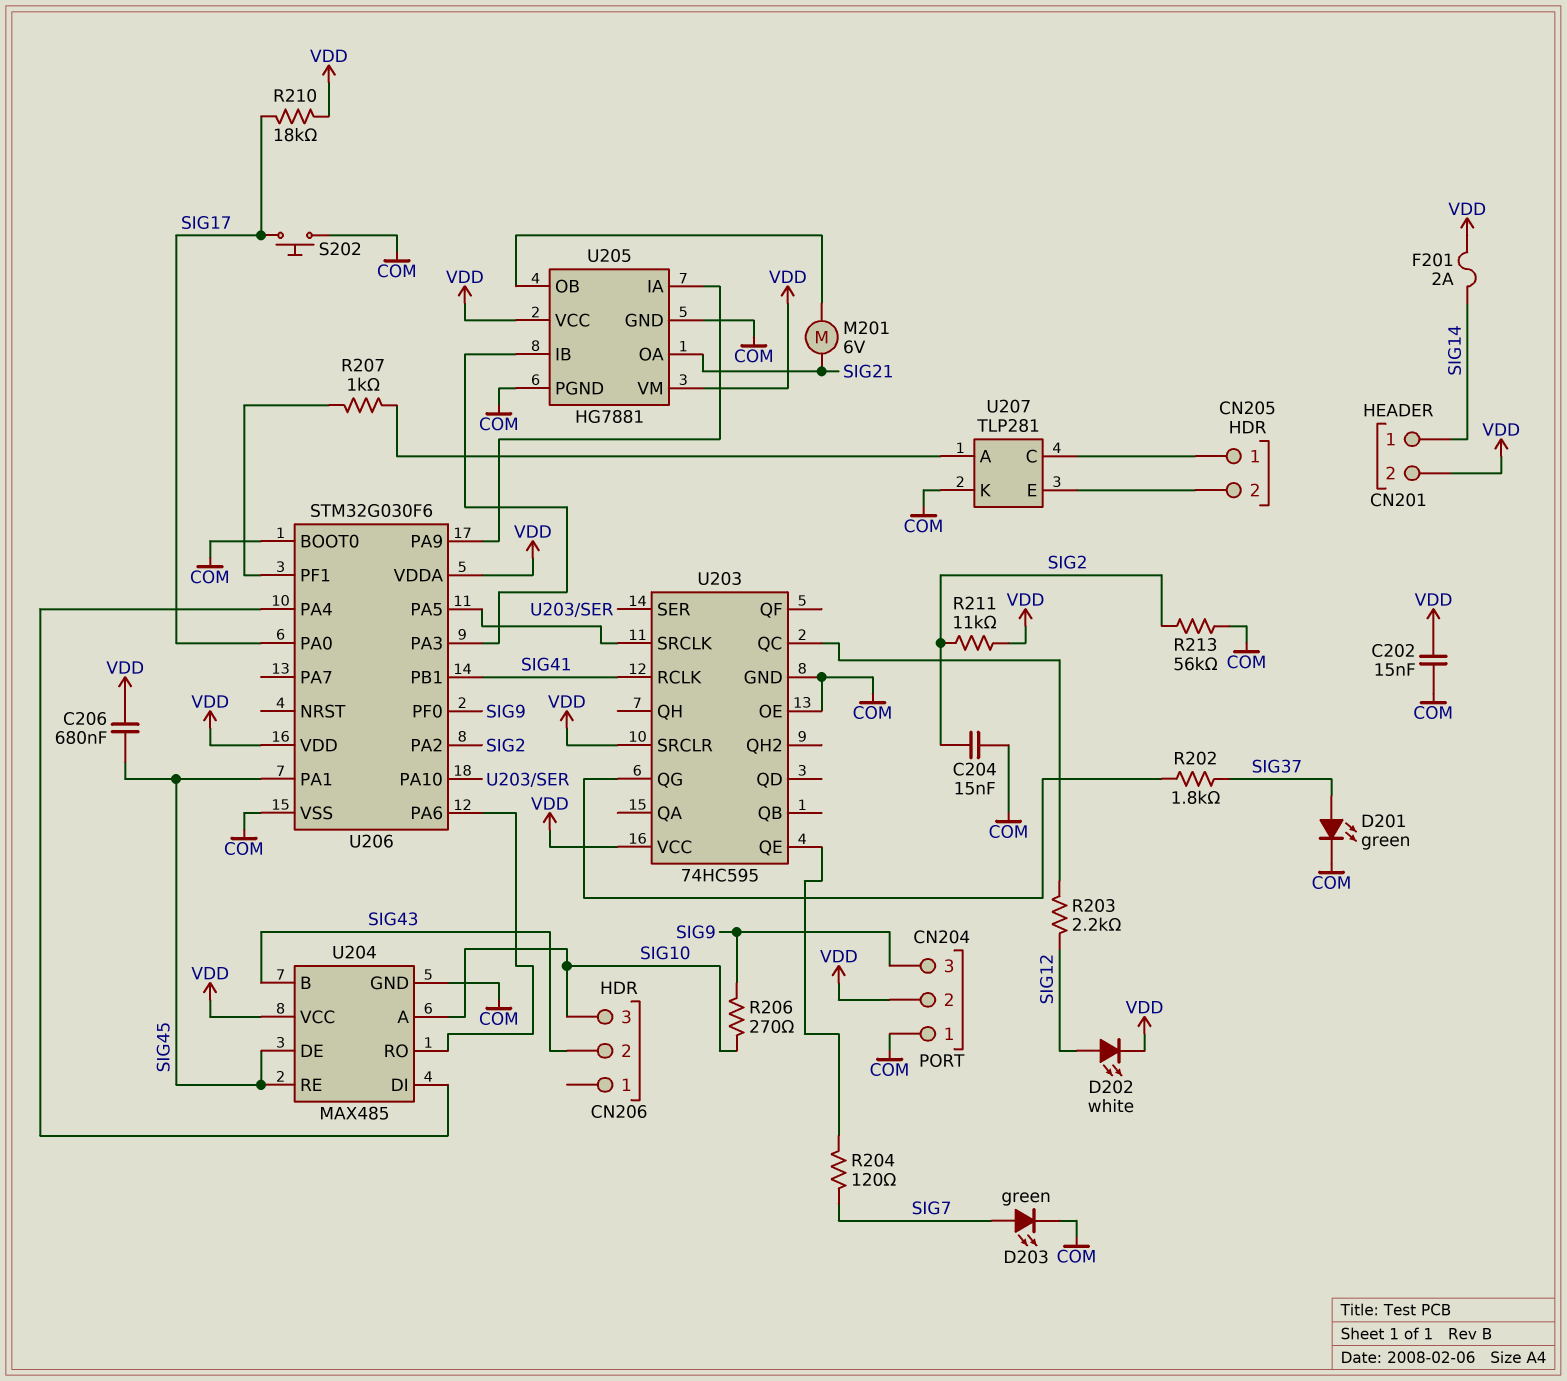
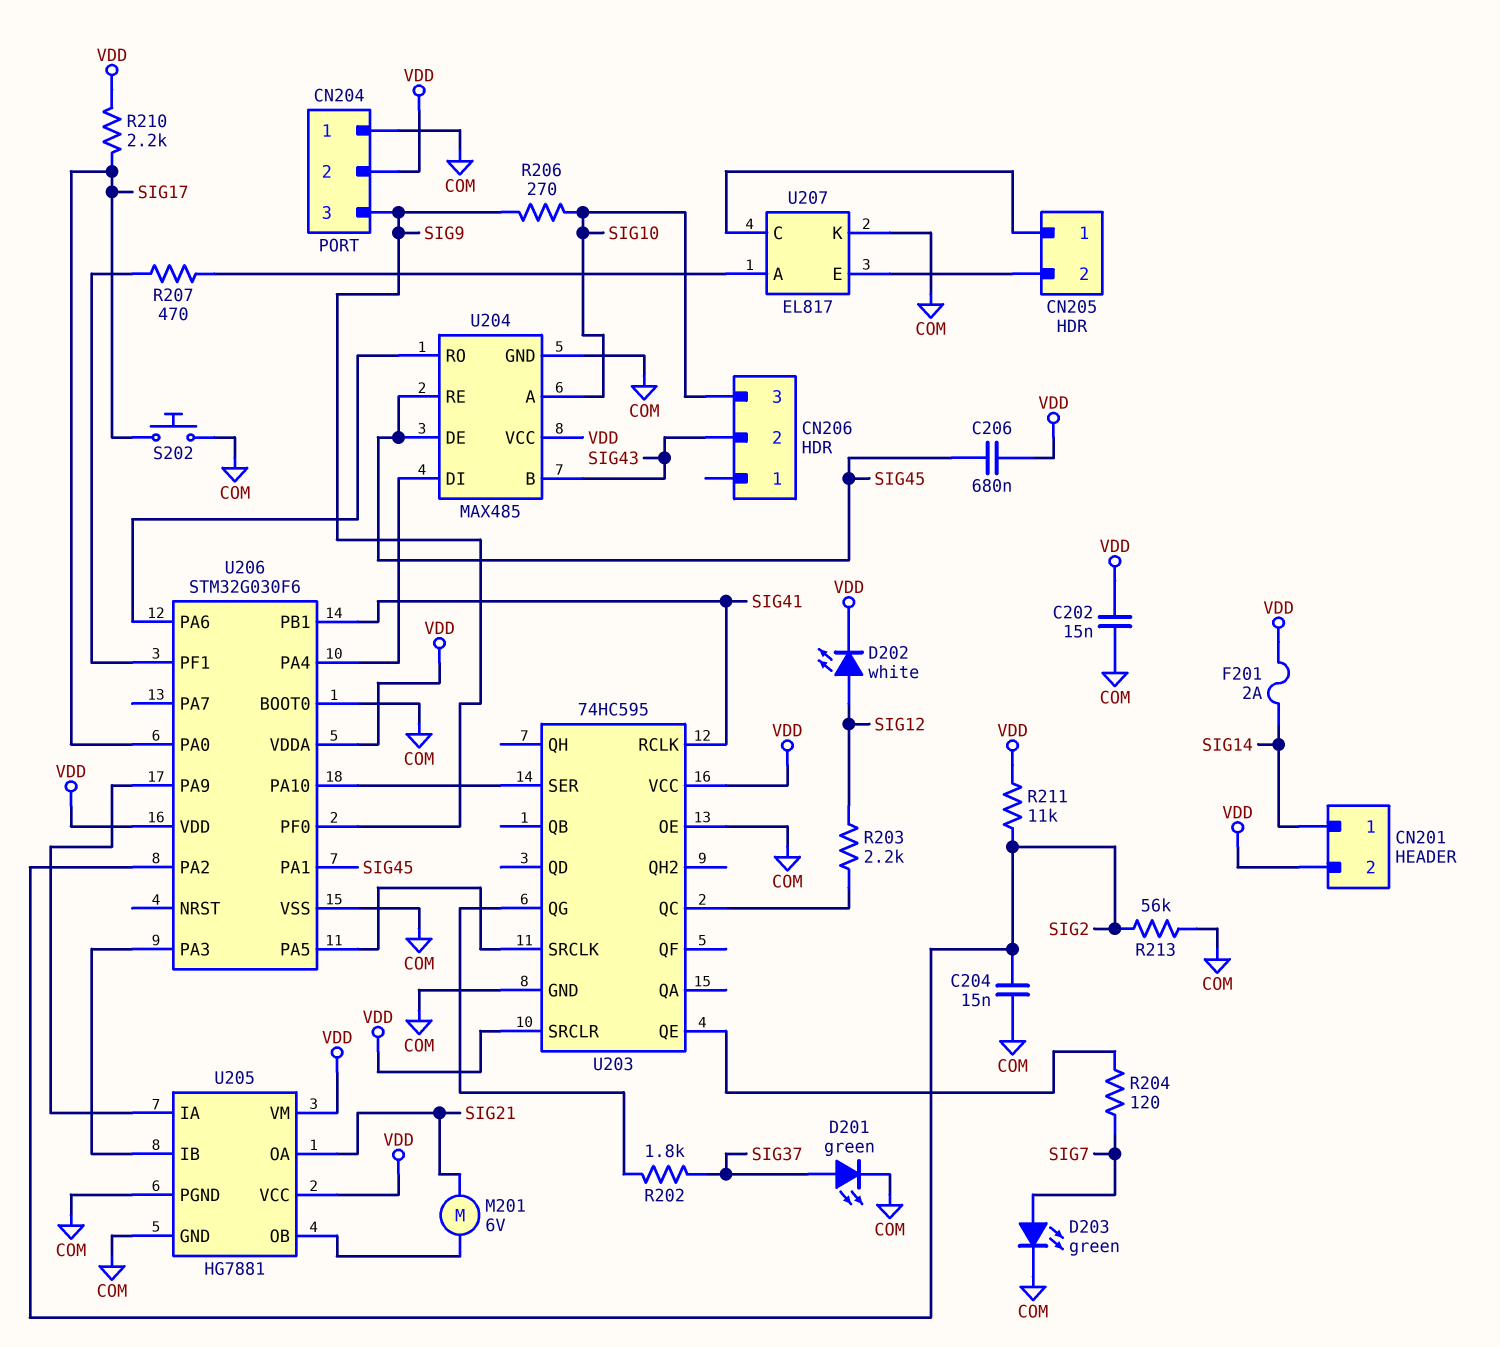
R207: 1k (U206/PF1, U207/A) -> 470 (U206/PF1, U207/A)
R210: 18k (SIG17, VDD) -> 2.2k (SIG17, VDD)
U207: TLP281 -> EL817

